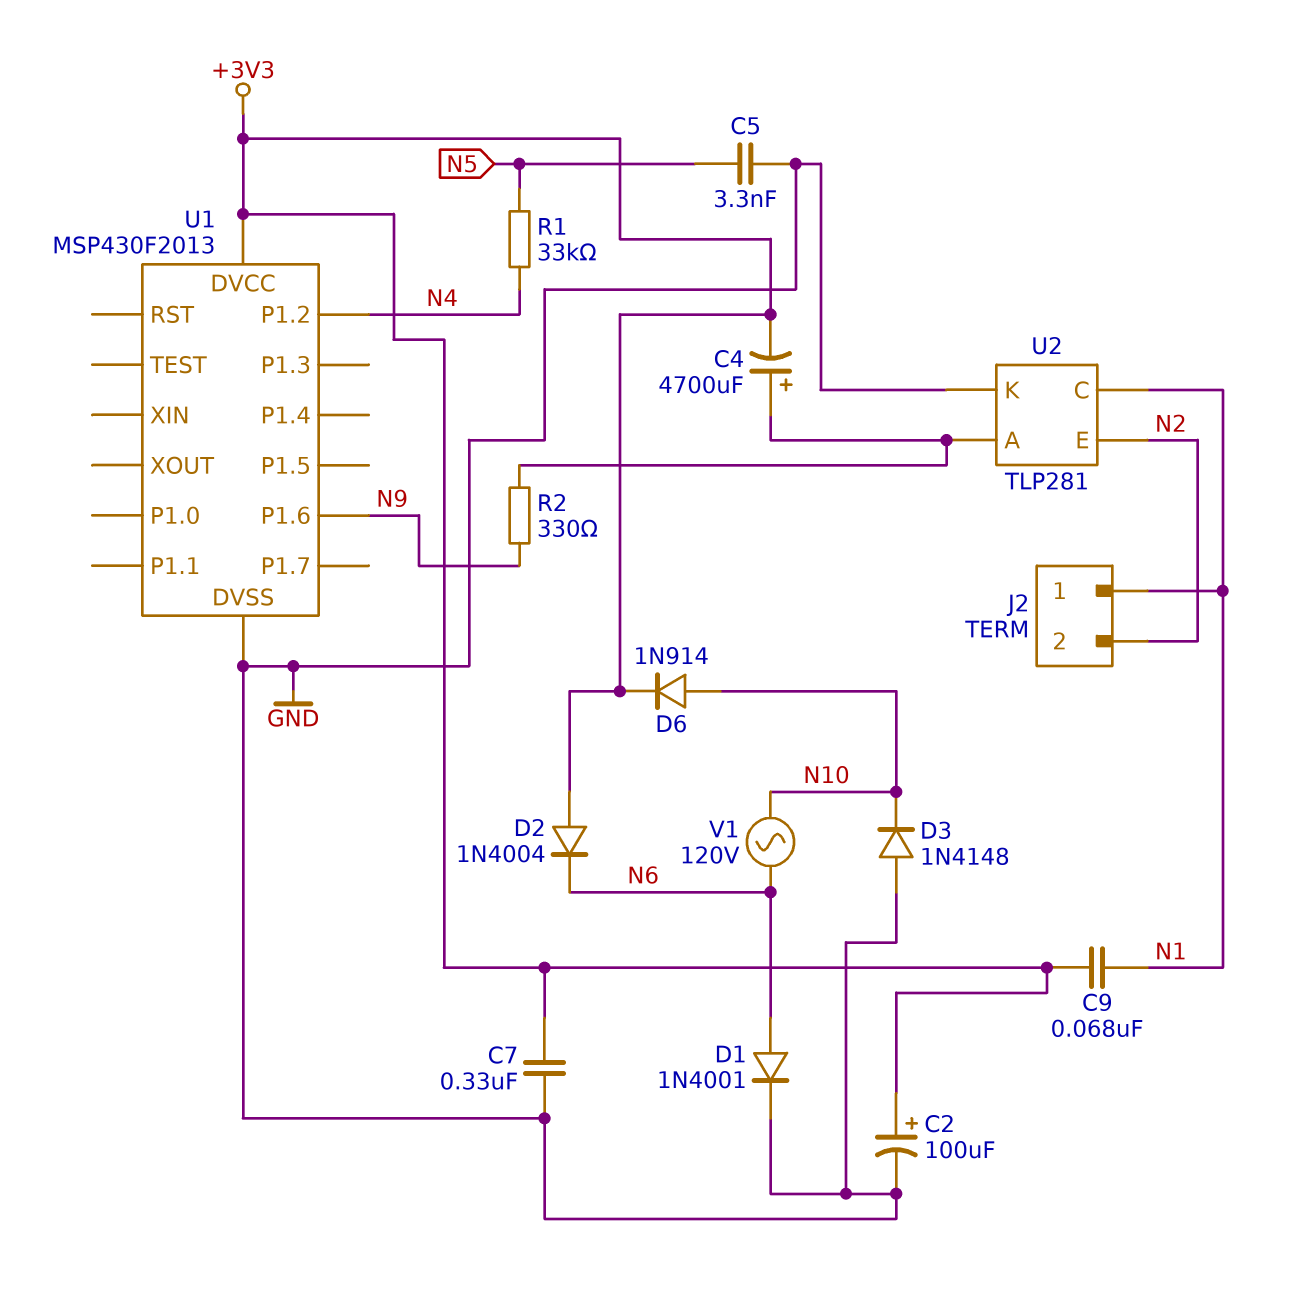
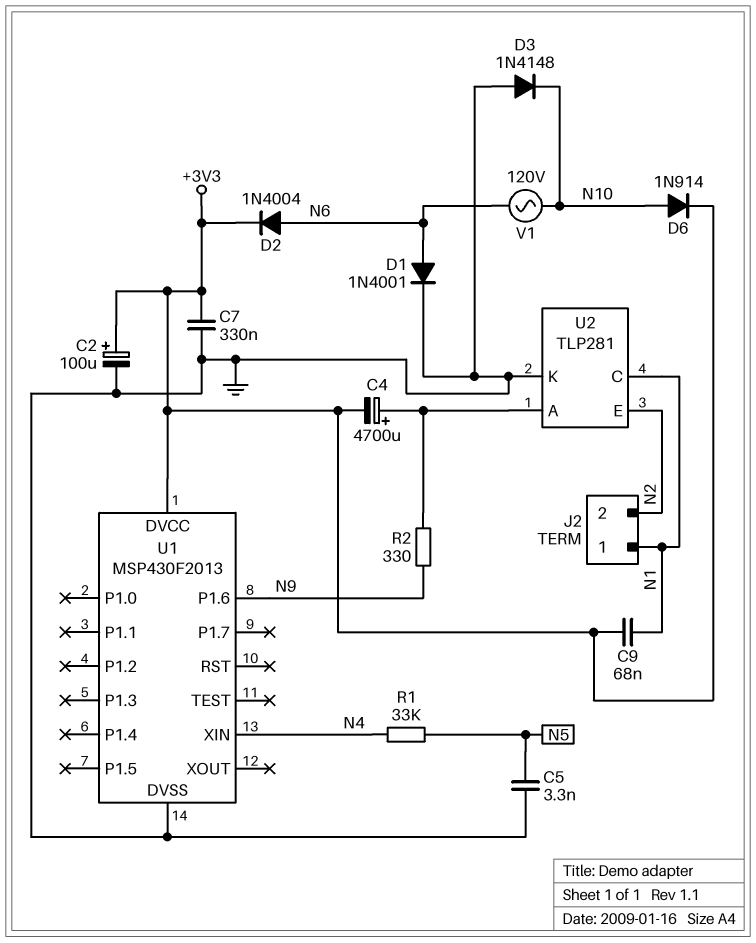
D2: diode 1N4004 (A +3V3, K N6) -> diode 1N4004 (A N6, K +3V3)
U1 pin P1.2: N4 -> none
U1 pin XIN: none -> N4

